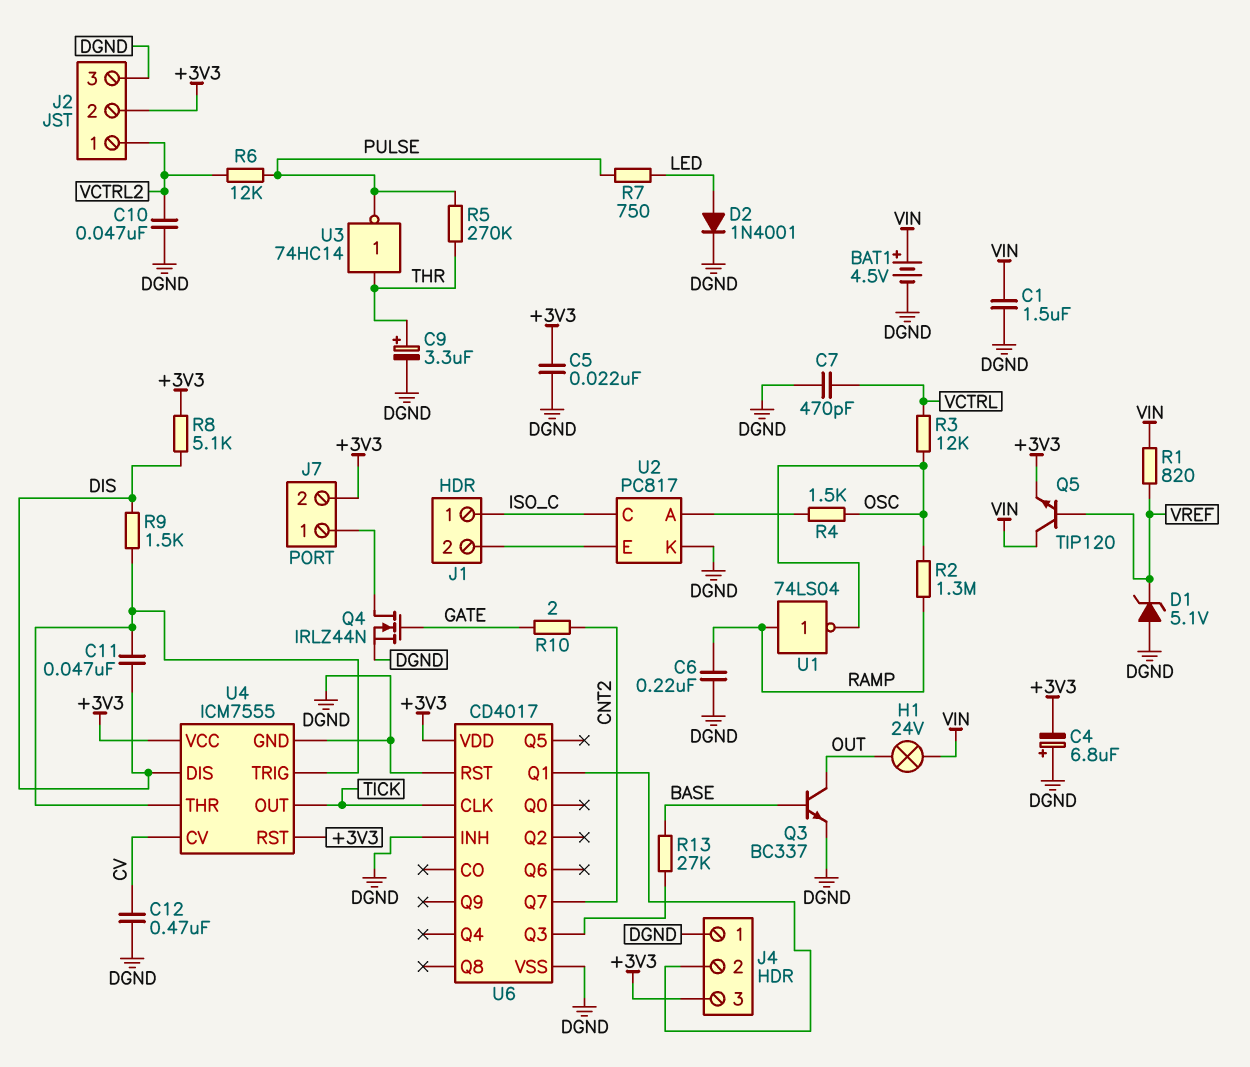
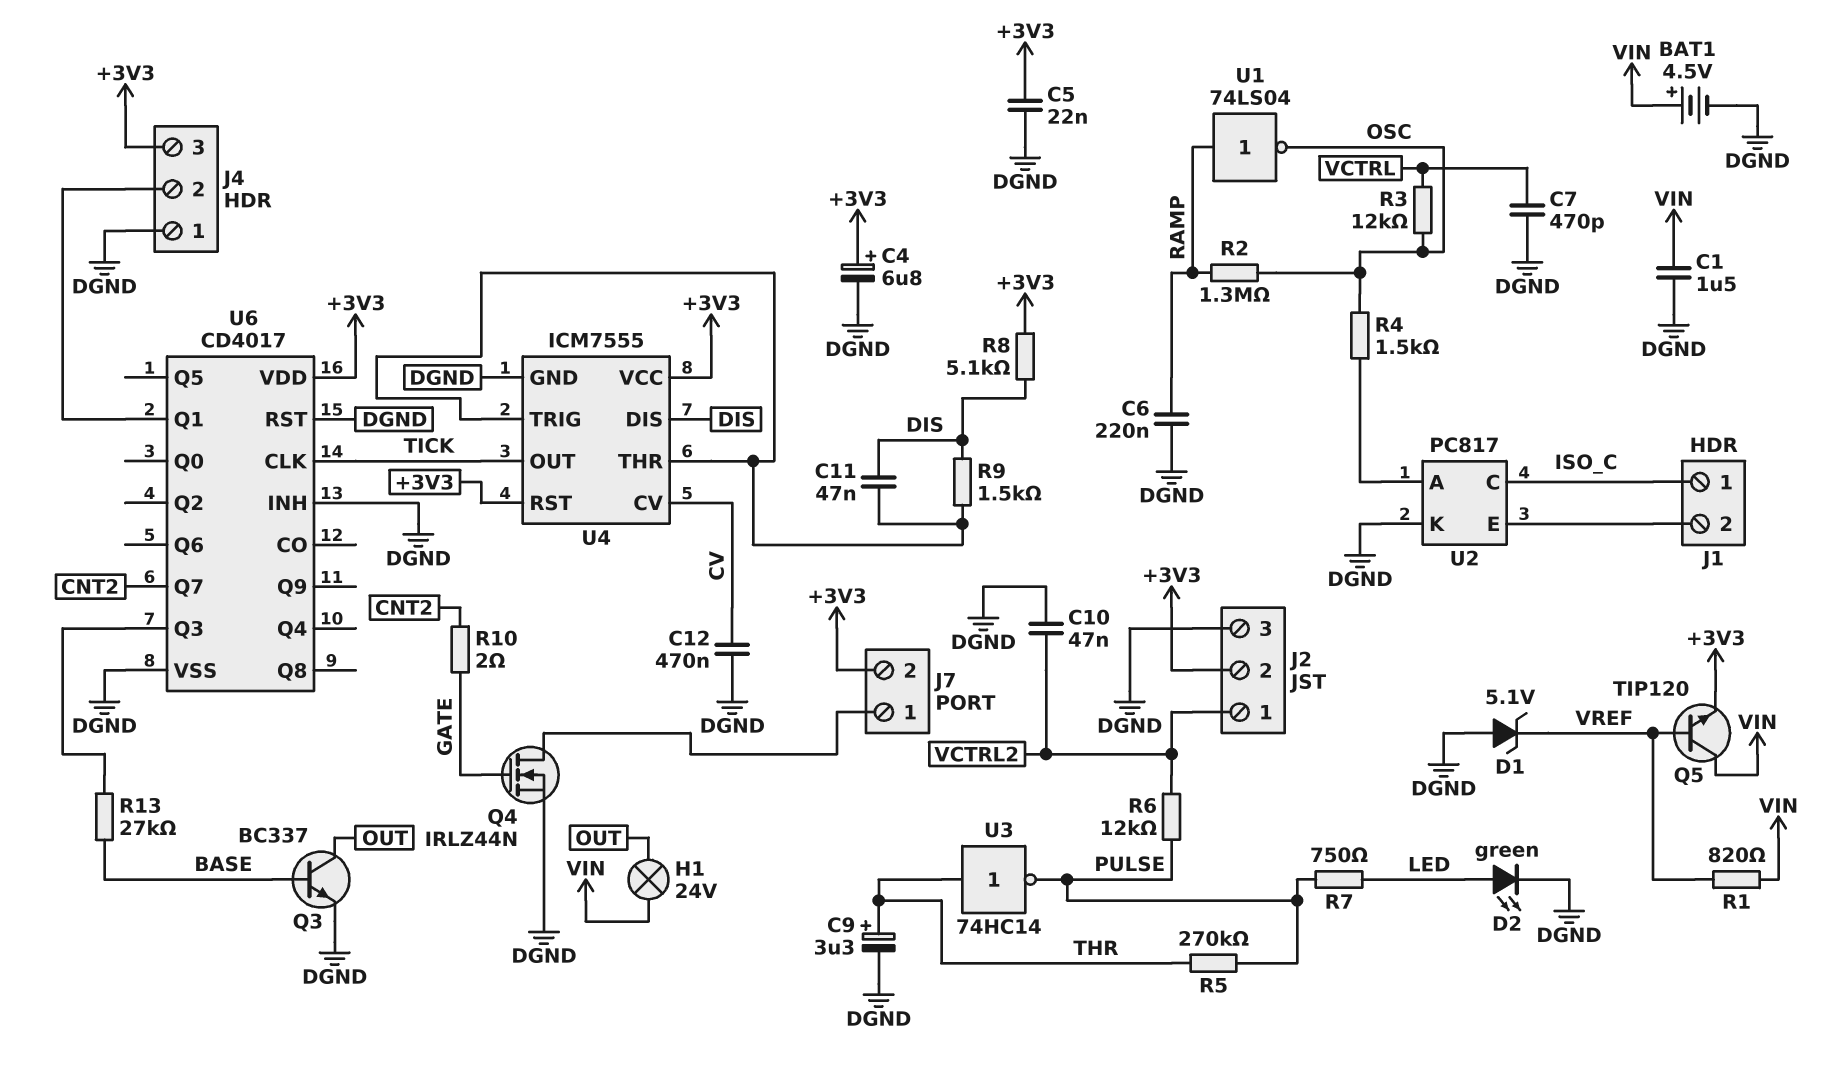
C4: 6.8uF (plus DGND, minus +3V3) -> 6.8uF (plus +3V3, minus DGND)
D2: diode 1N4001 (A LED, K DGND) -> LED green (A LED, K DGND)

